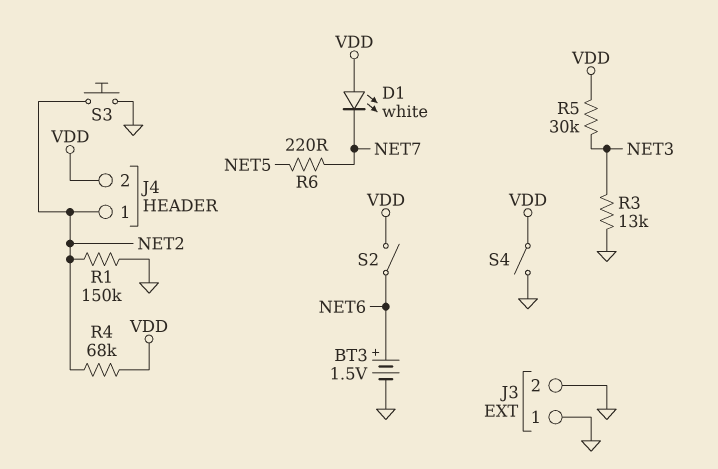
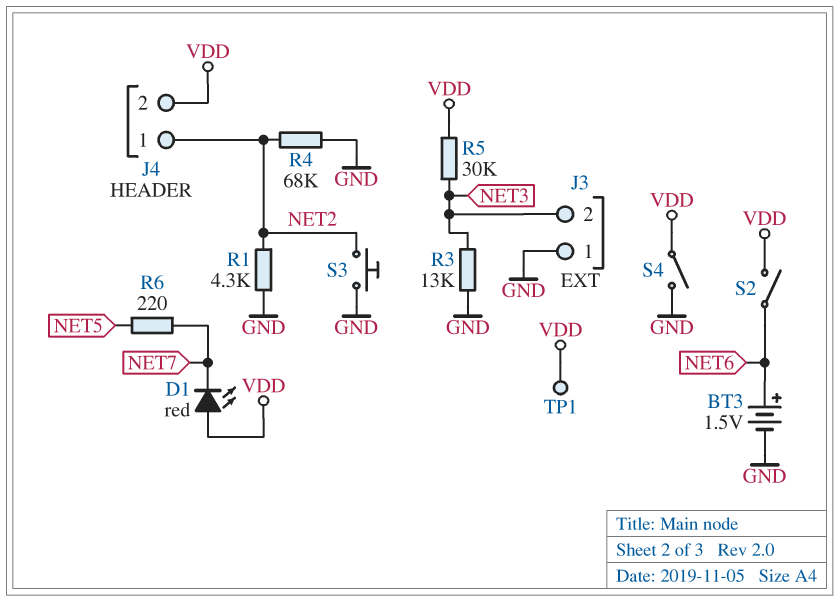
D1: LED white (A VDD, K NET7) -> LED red (A VDD, K NET7)
J3 pin 2: GND -> NET3
R1: 150k (GND, NET2) -> 4.3k (GND, NET2)
R4: 68k (NET2, VDD) -> 68k (GND, NET2)
TP1: none -> test point (VDD)

